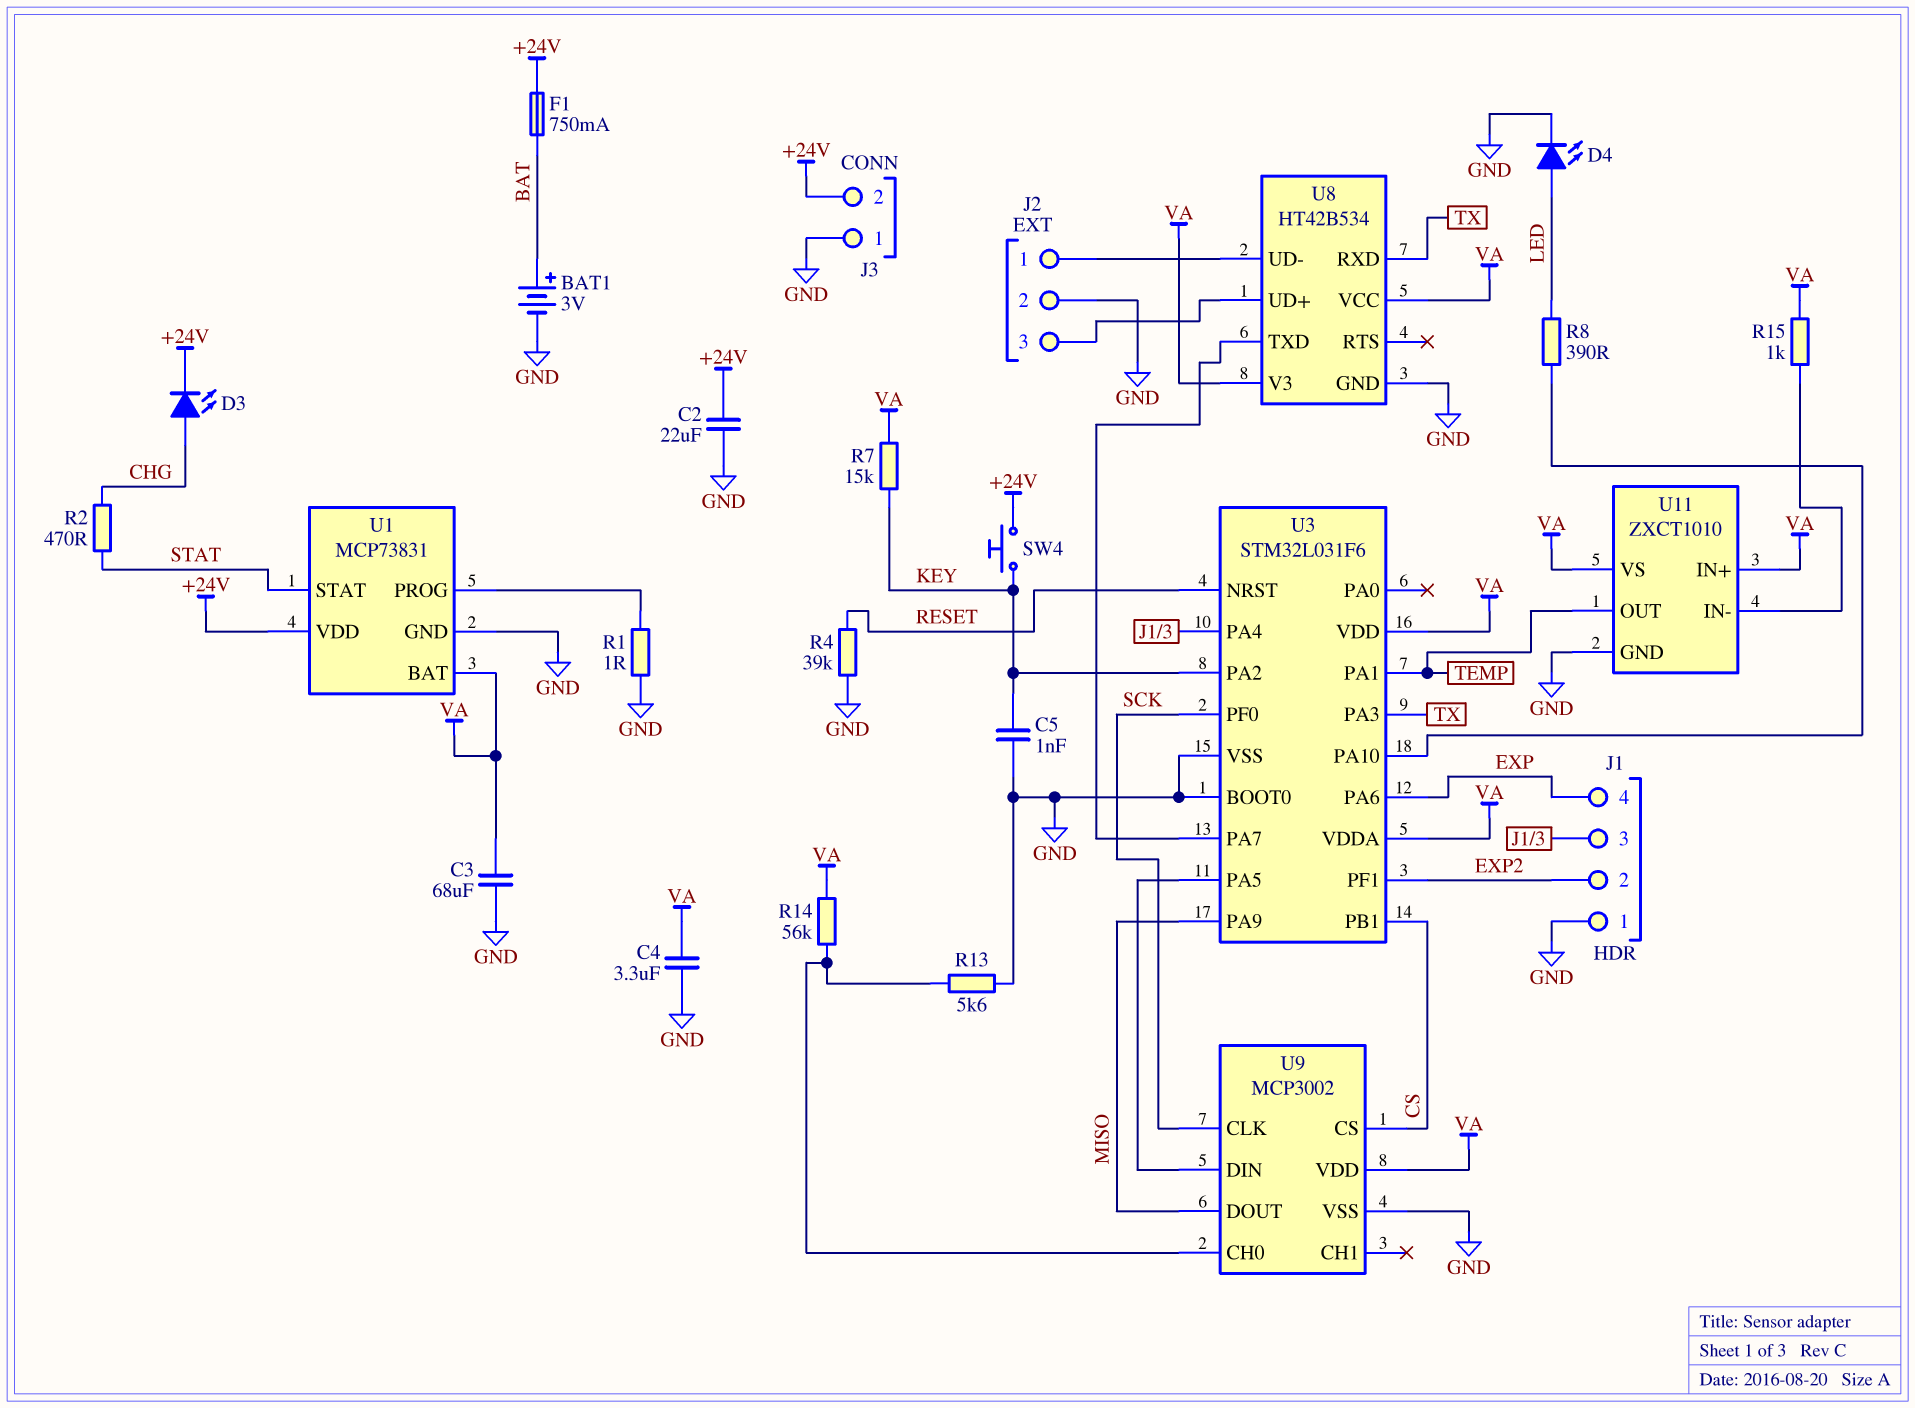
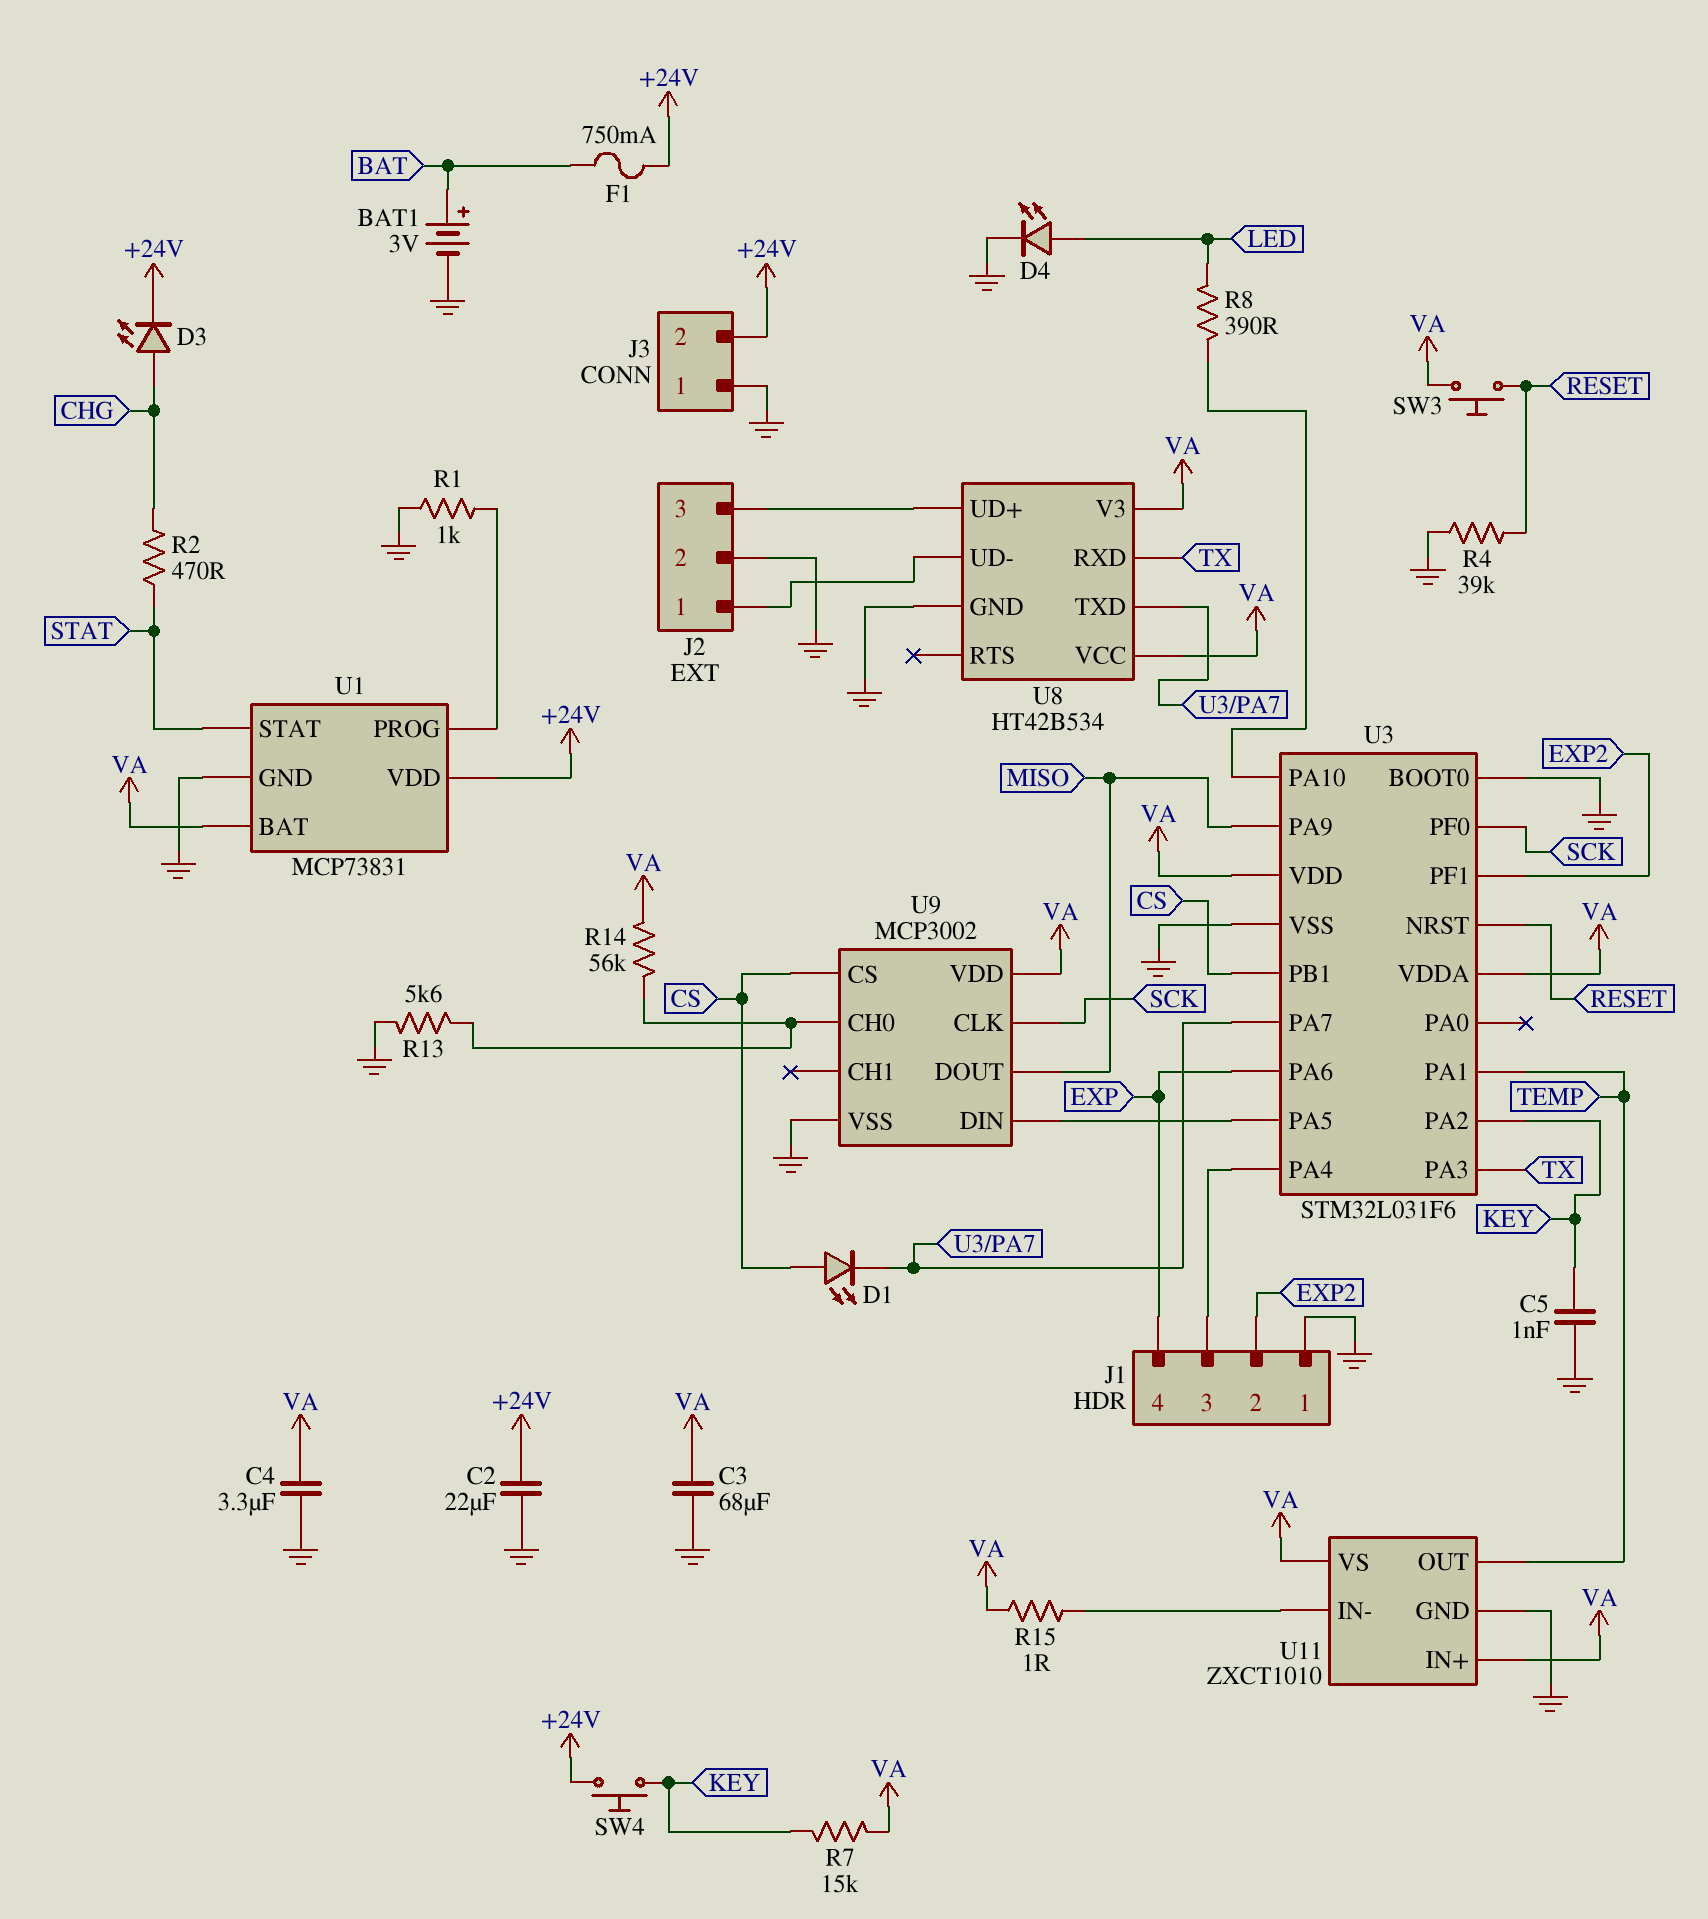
D1: none -> LED (A CS, K U3/PA7)
R1: 1 (GND, U1/PROG) -> 1k (GND, U1/PROG)
R15: 1k (U11/IN-, VA) -> 1 (U11/IN-, VA)
SW3: none -> button (RESET, VA)

